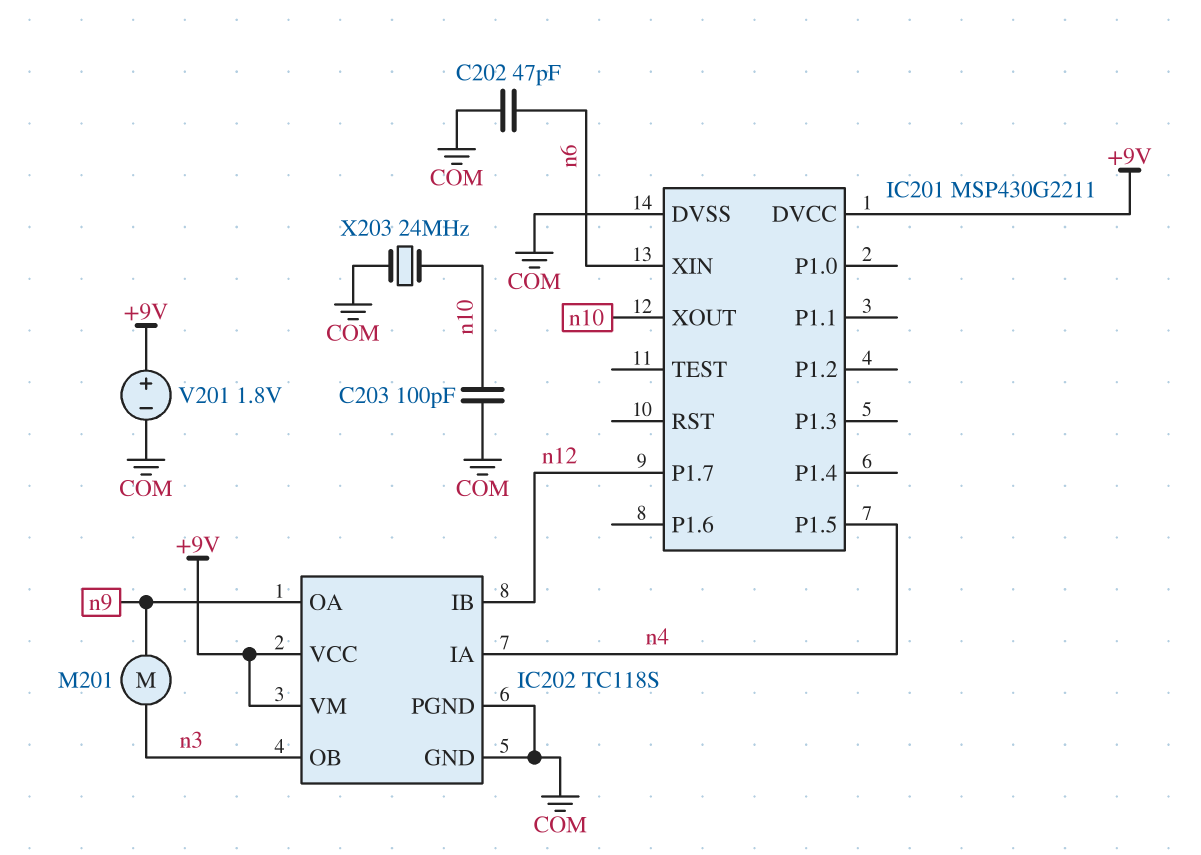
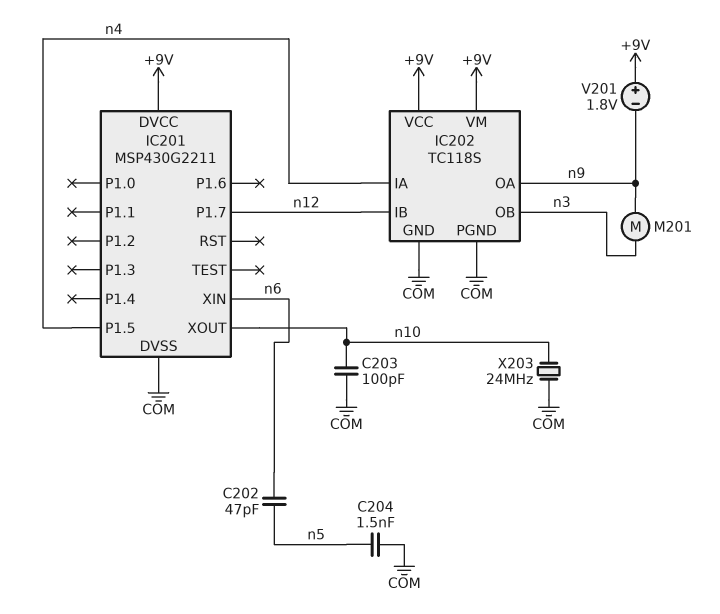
C202: 47pF (COM, n6) -> 47pF (n5, n6)
C204: none -> 1.5nF (COM, n5)
V201: 1.8V (plus +9V, minus COM) -> 1.8V (plus +9V, minus n9)

